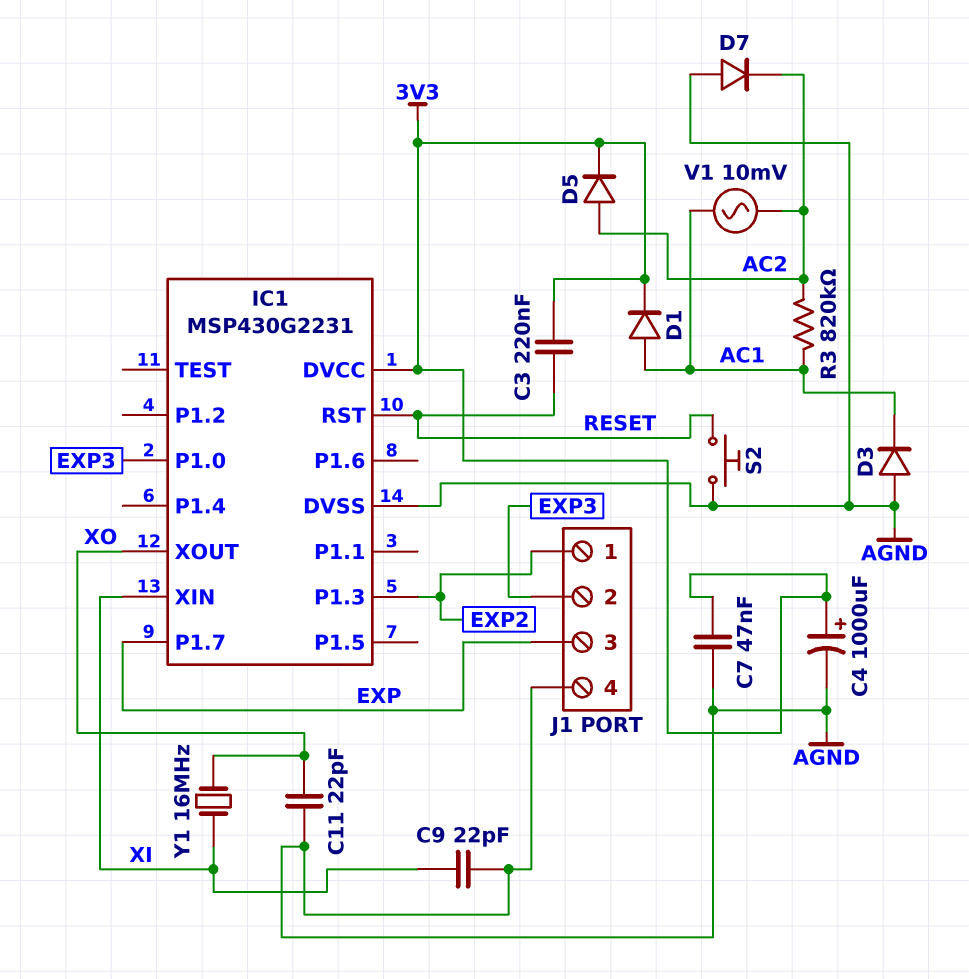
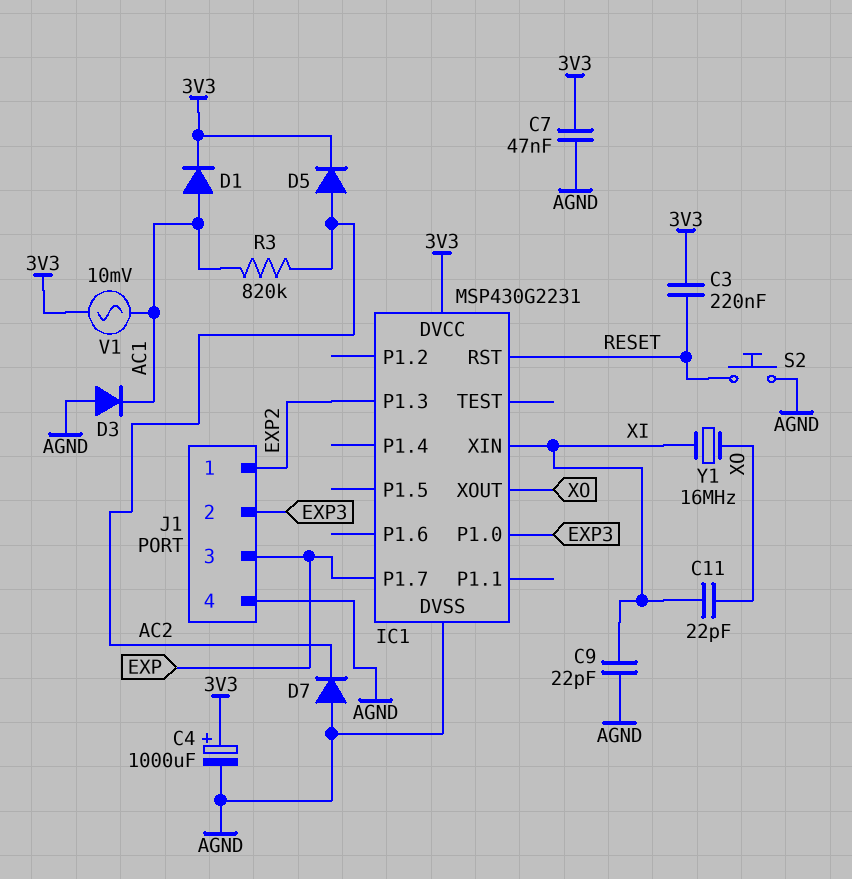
C11: 22pF (AGND, XO) -> 22pF (XI, XO)
V1: AC 10mV (AC1, AC2) -> AC 10mV (3V3, AC1)

